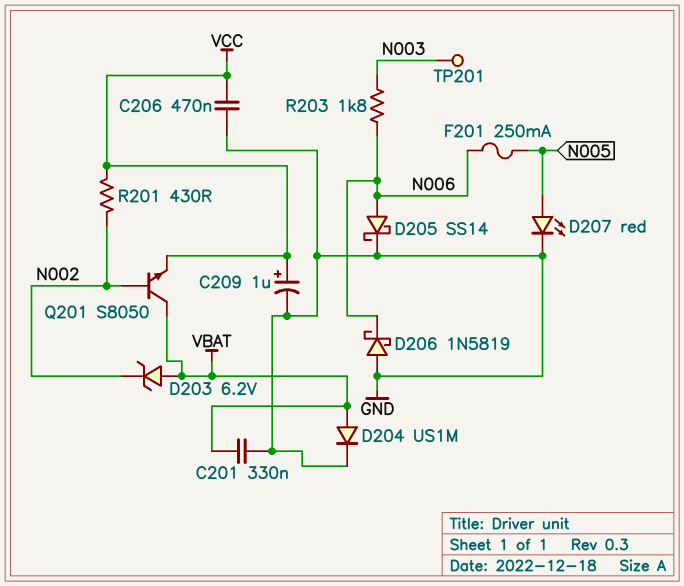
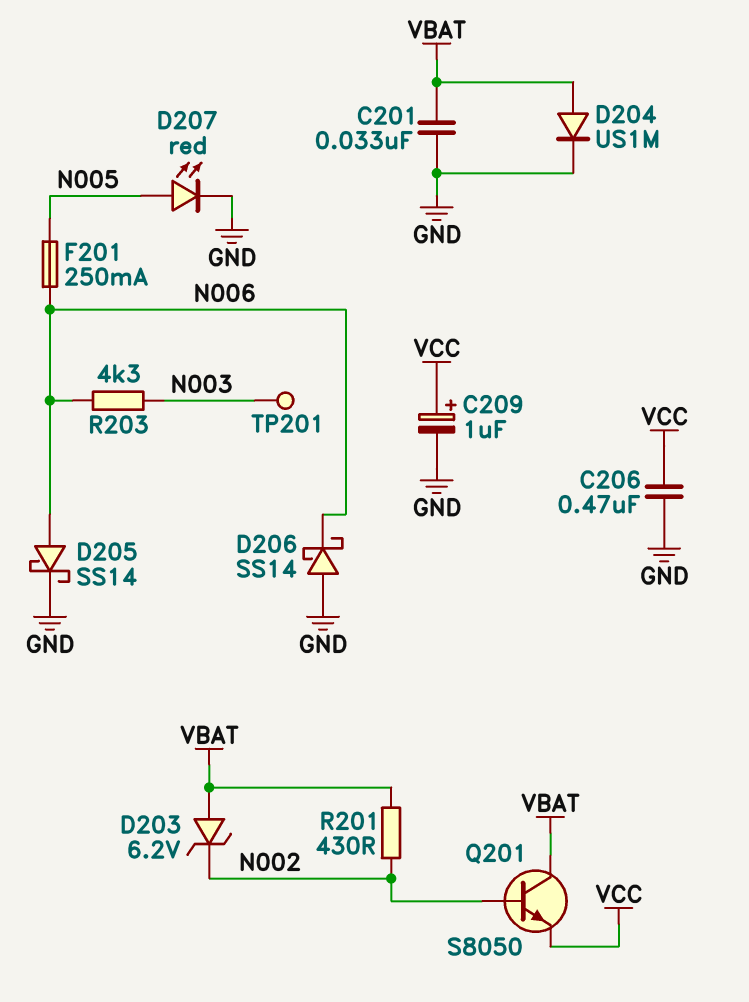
C201: 330nF (GND, VBAT) -> 33nF (GND, VBAT)
D206: schottky 1N5819 (A GND, K N006) -> schottky SS14 (A GND, K N006)
R201: 430 (N002, VCC) -> 430 (N002, VBAT)
R203: 1.8k (N003, N006) -> 4.3k (N003, N006)

